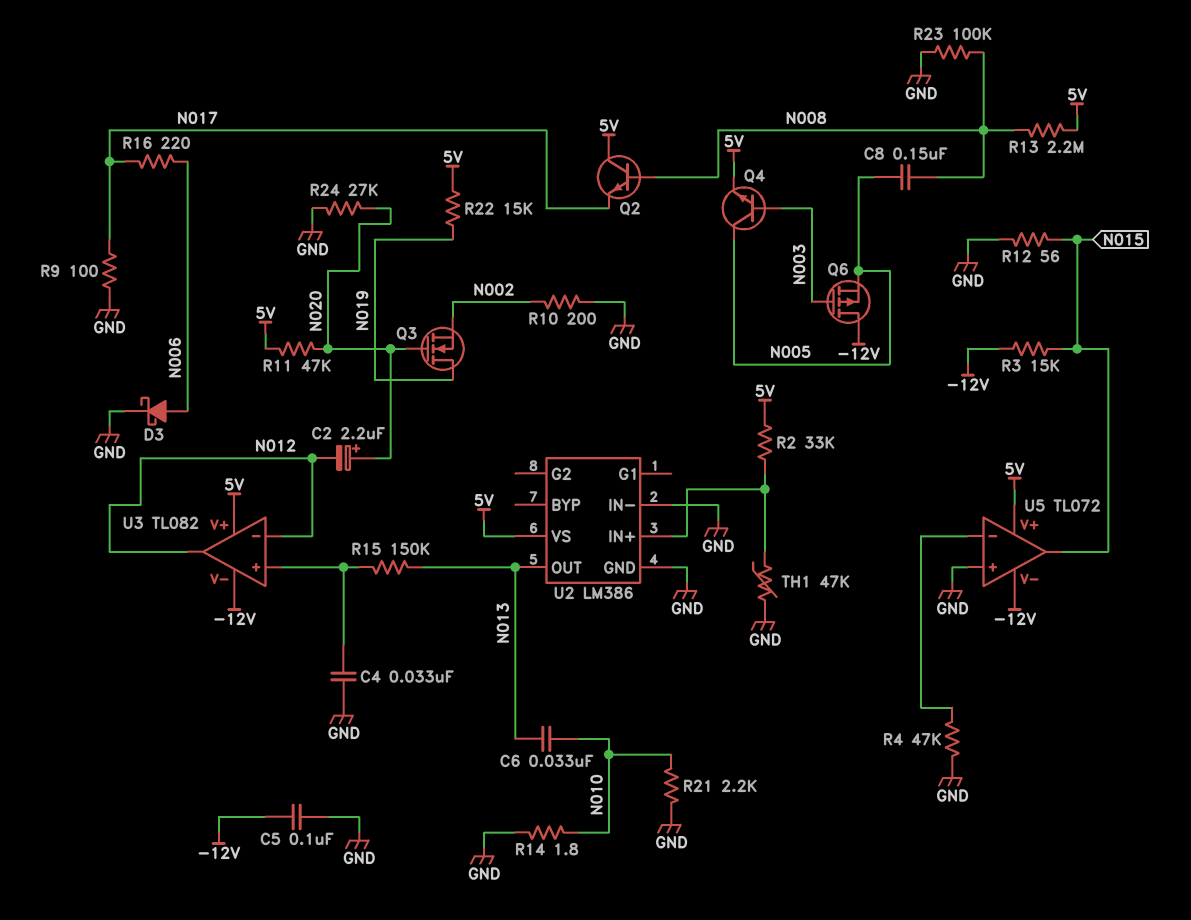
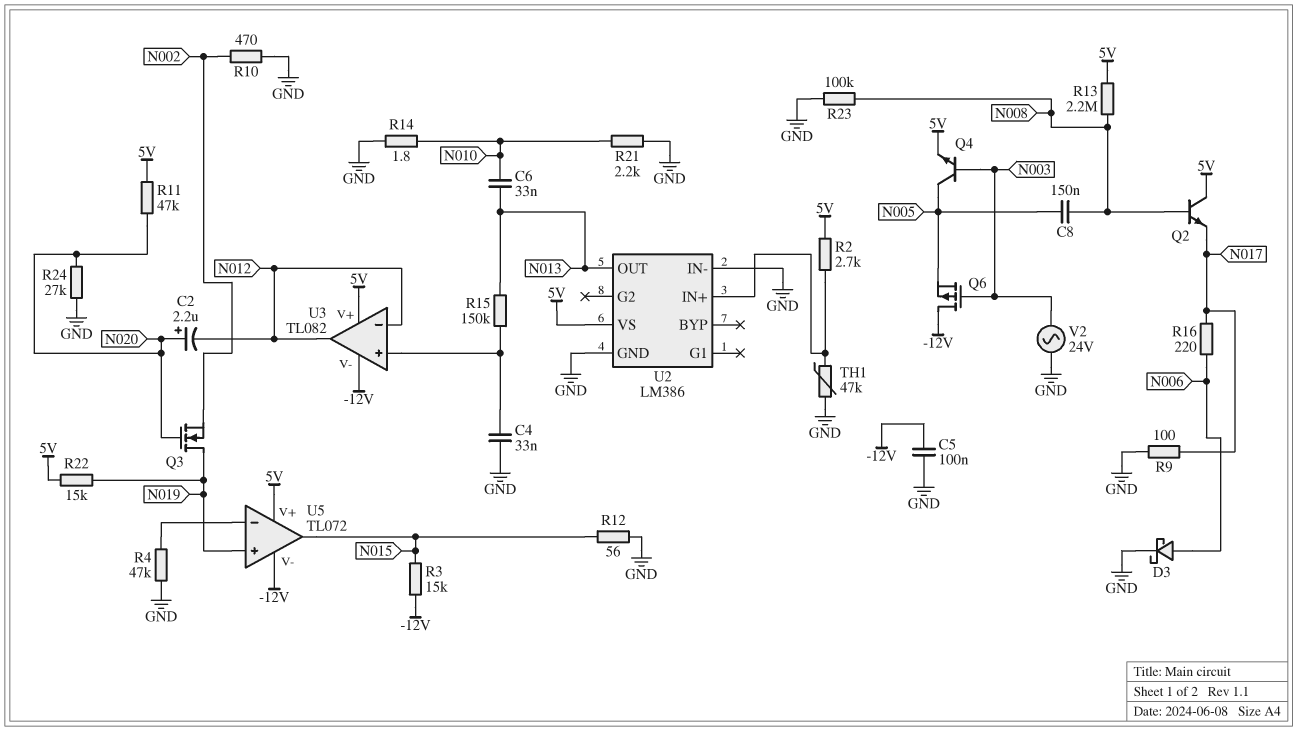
R2: 33k (5V, U2/IN+) -> 2.7k (5V, U2/IN+)
R10: 200 (GND, N002) -> 470 (GND, N002)
U5 pin in+: GND -> N019
V2: none -> AC 24V (GND, N003)

